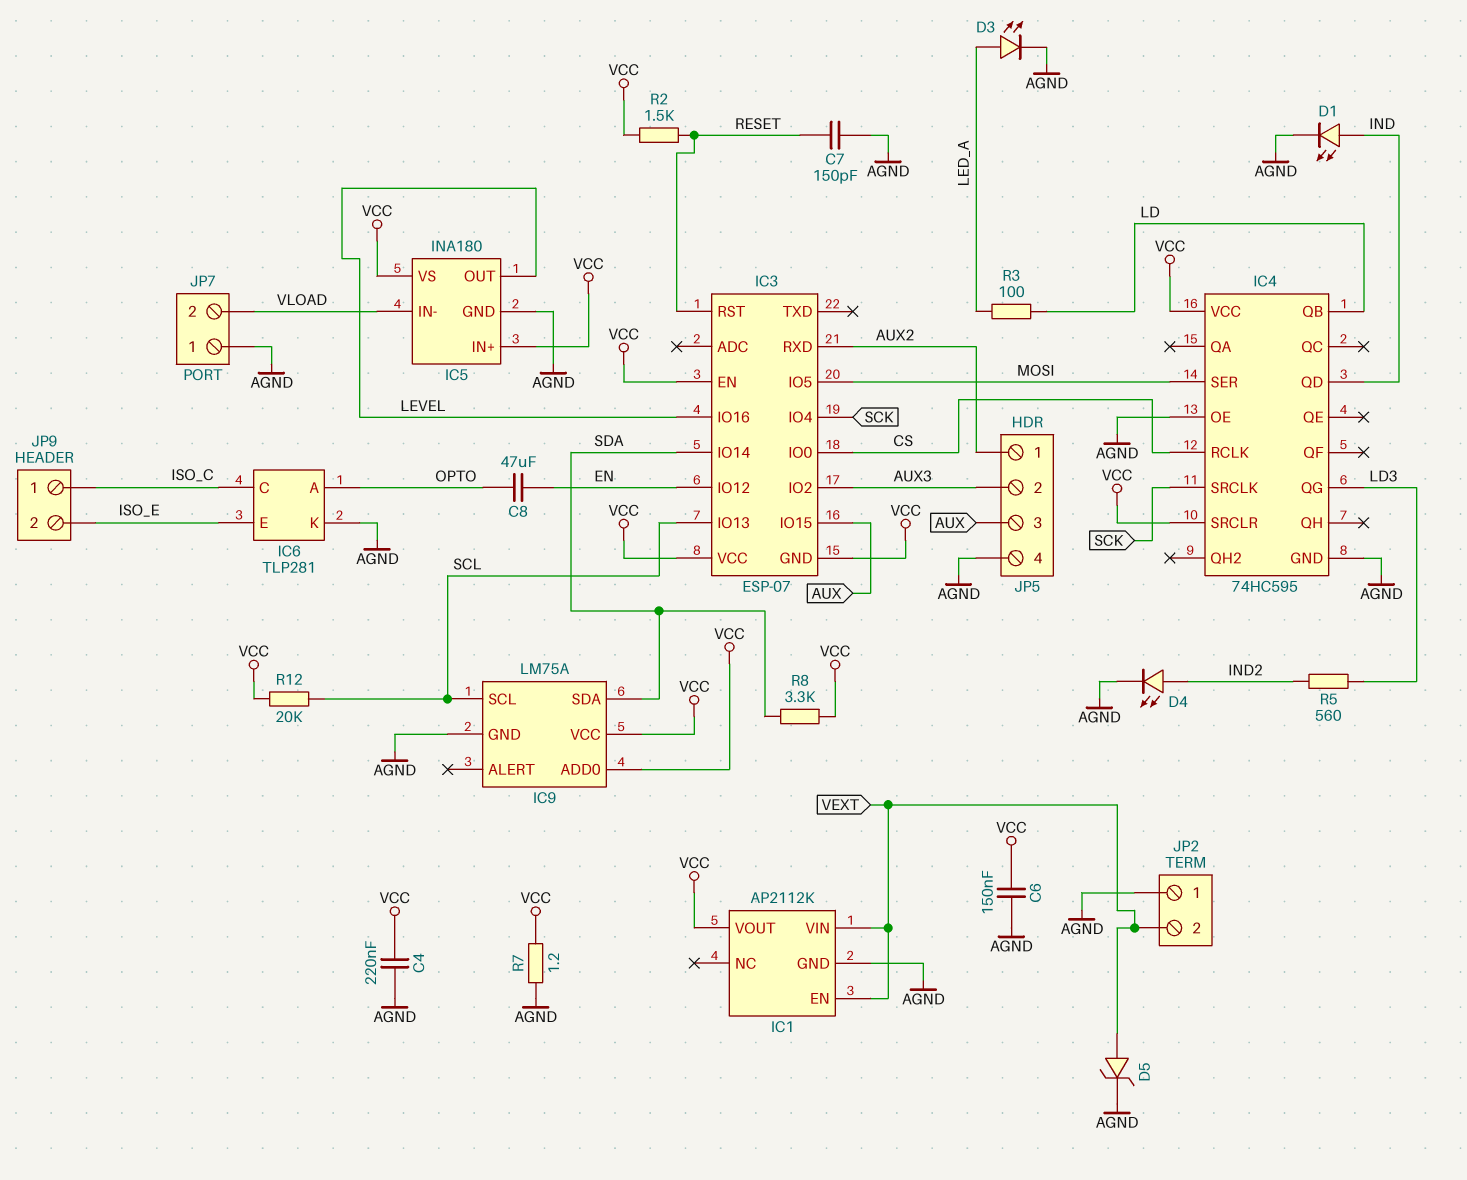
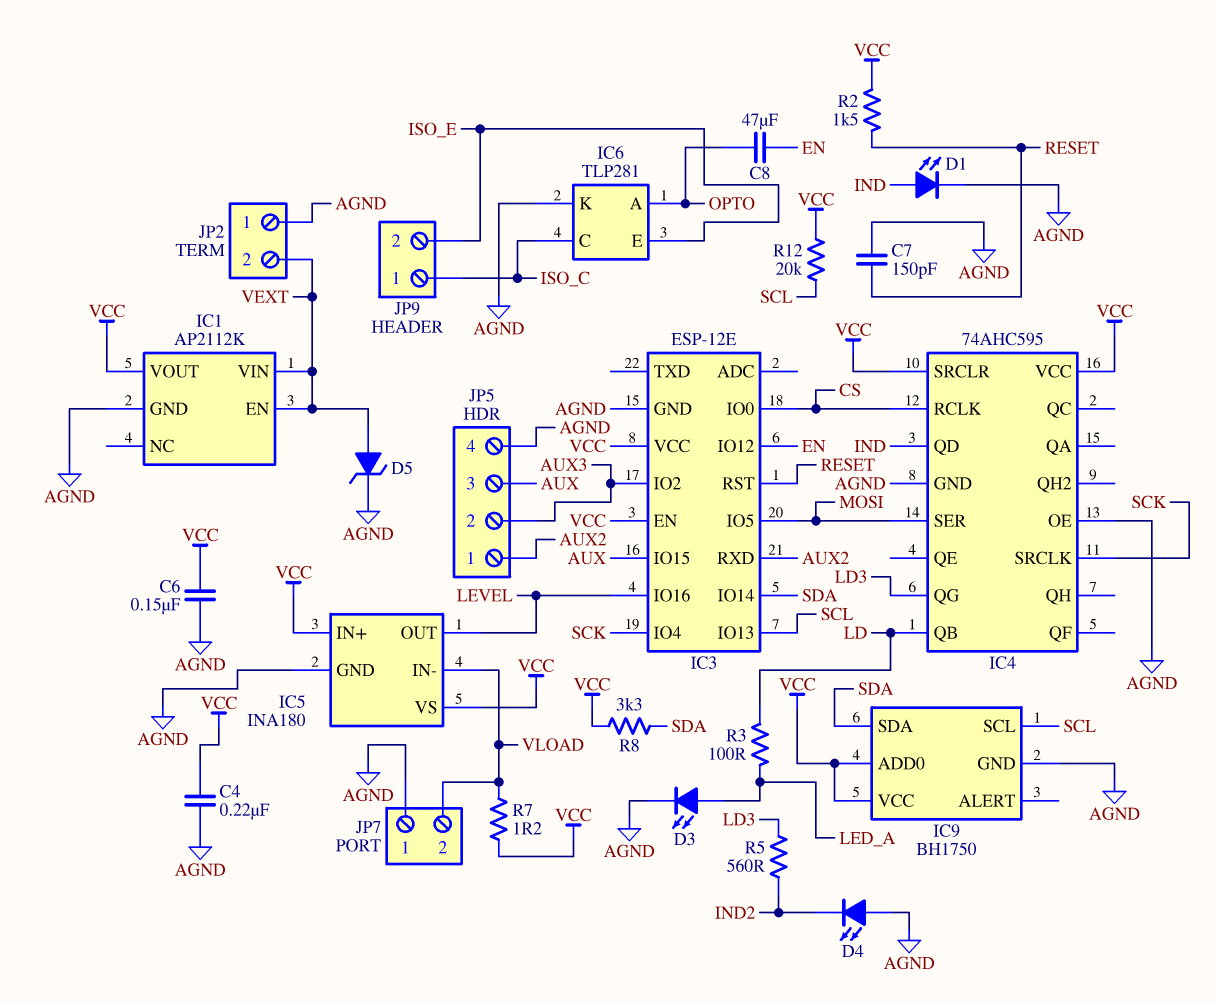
D4: LED (A IND2, K AGND) -> LED (A AGND, K IND2)
IC3: ESP-07 -> ESP-12E
IC3 pin GND: VCC -> AGND
IC4: 74HC595 -> 74AHC595
IC9: LM75A -> BH1750
R7: 1.2 (AGND, VCC) -> 1.2 (VCC, VLOAD)

